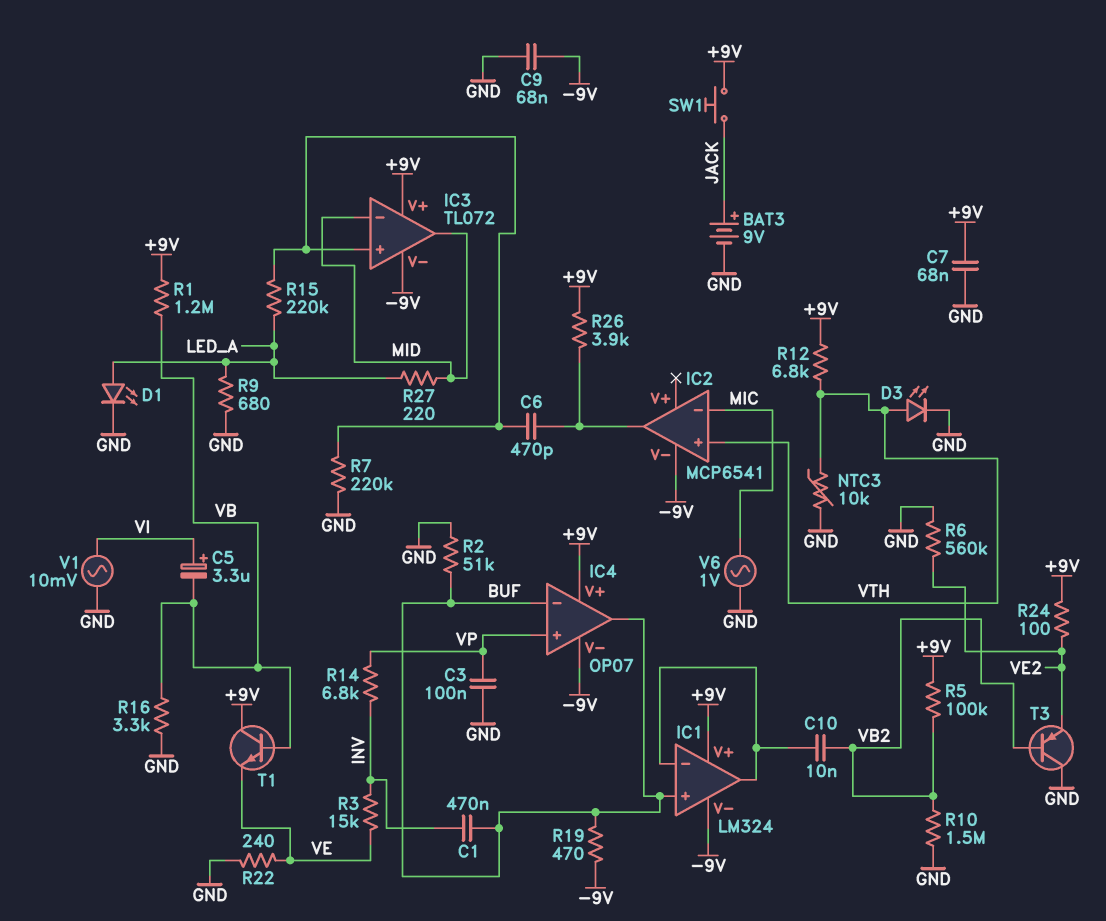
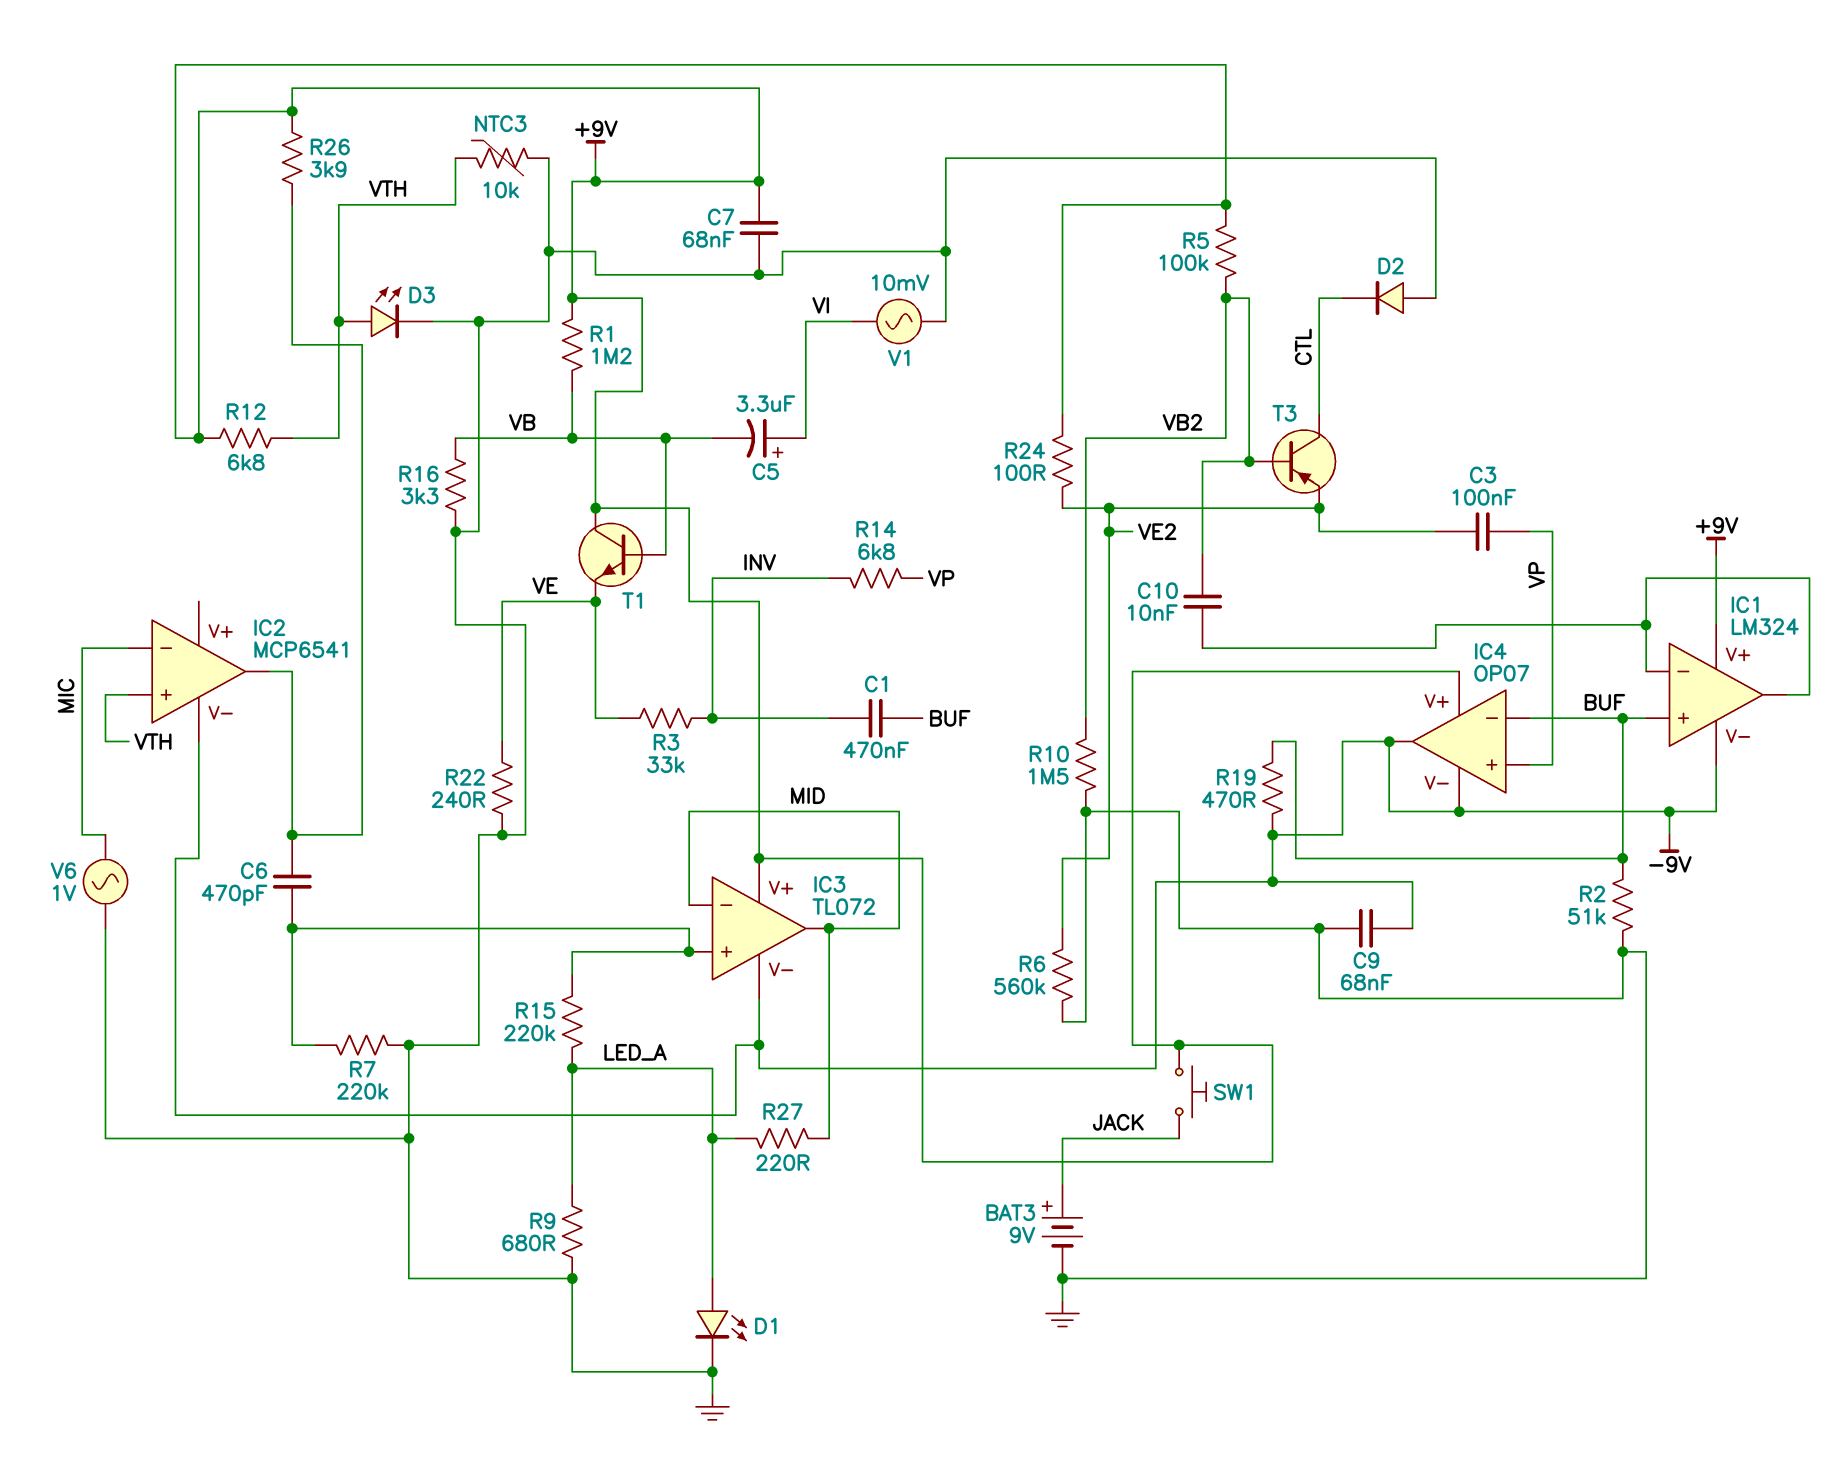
C3: 100nF (GND, VP) -> 100nF (VE2, VP)
D2: none -> diode (A GND, K CTL)
IC4 pin out: BUF -> -9V
R3: 15k (INV, VE) -> 33k (INV, VE)
T3: PNP (B VB2, C GND, E VE2) -> PNP (B VB2, C CTL, E VE2)

